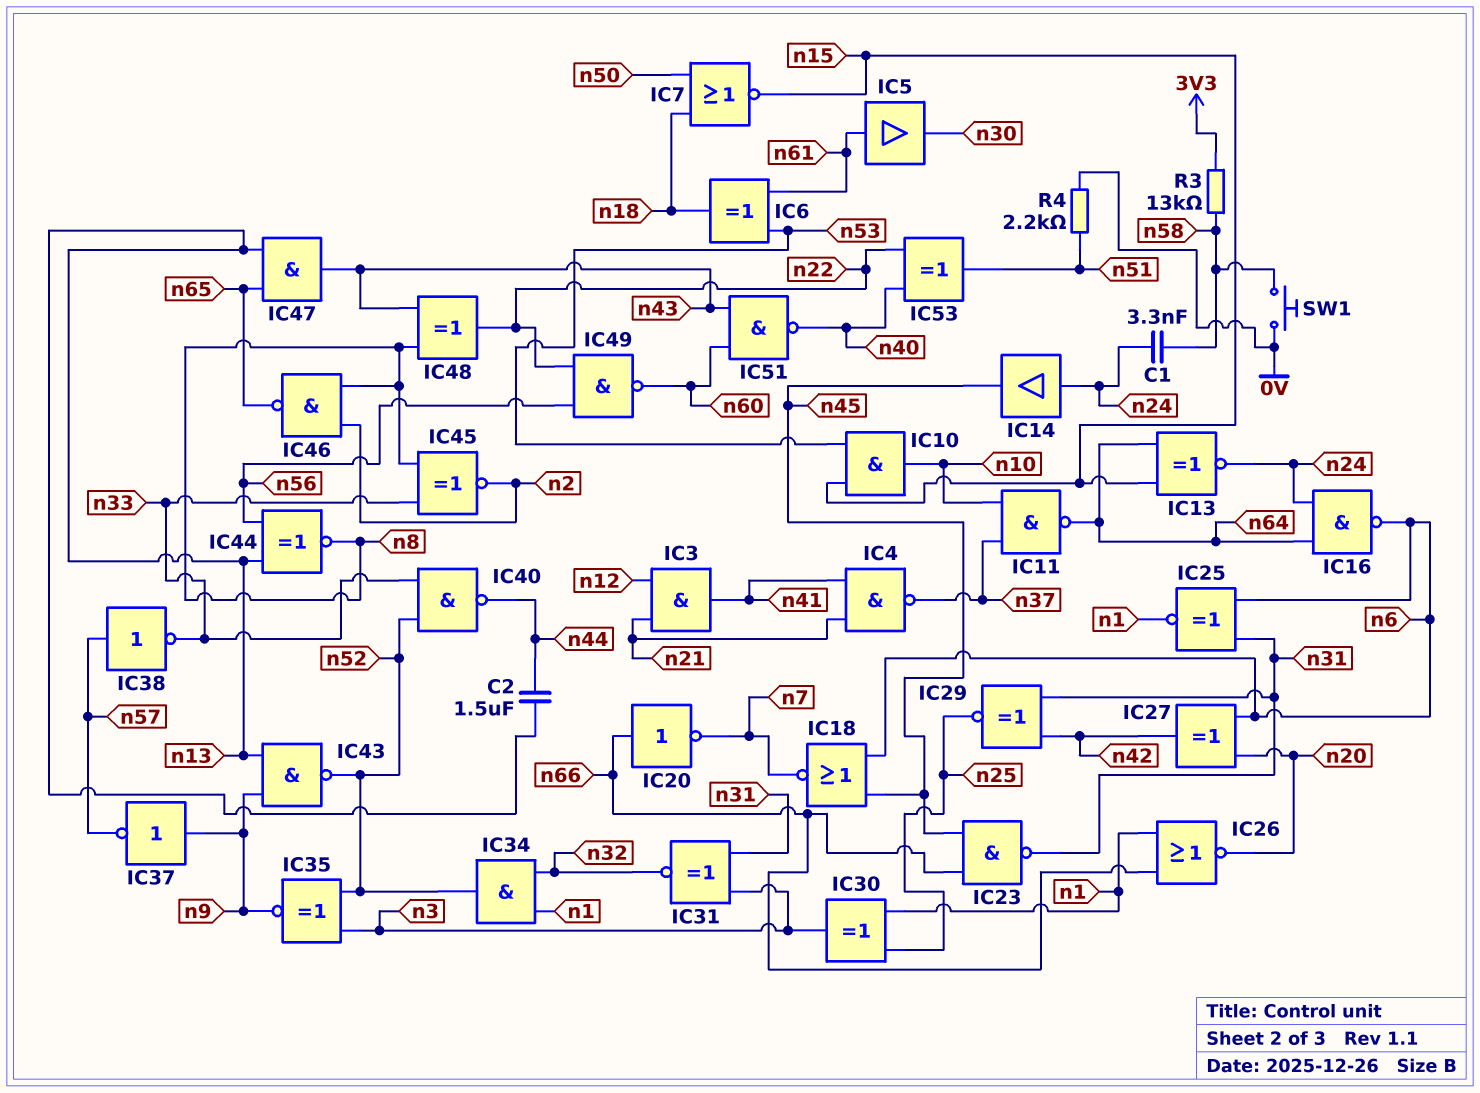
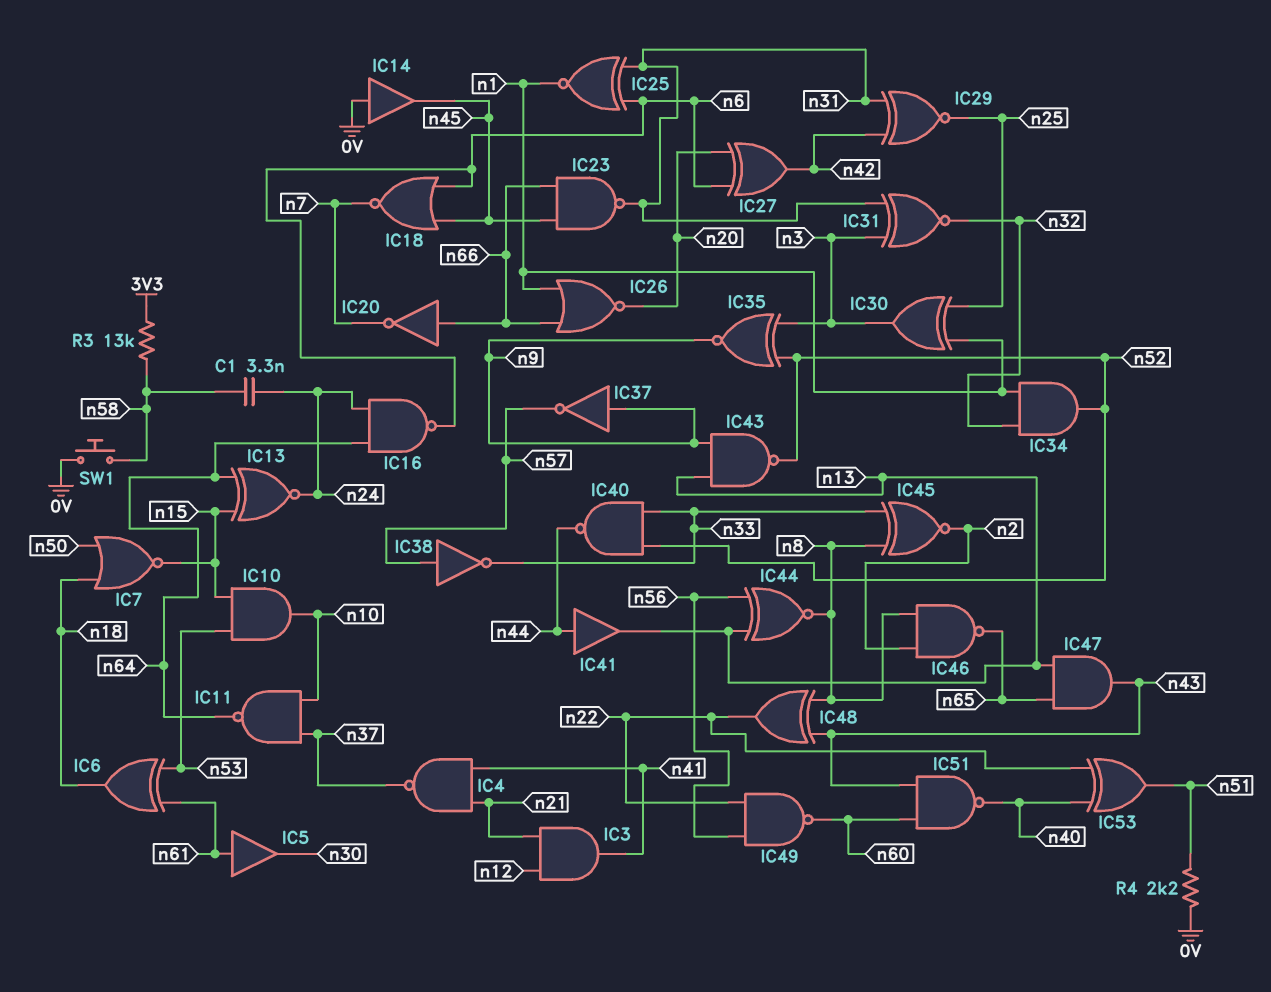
C2: 1.5uF (n13, n44) -> none
IC14: buffer (in n24, out n45) -> buffer (in 0V, out n45)
IC41: none -> buffer (in n44, out n13)

